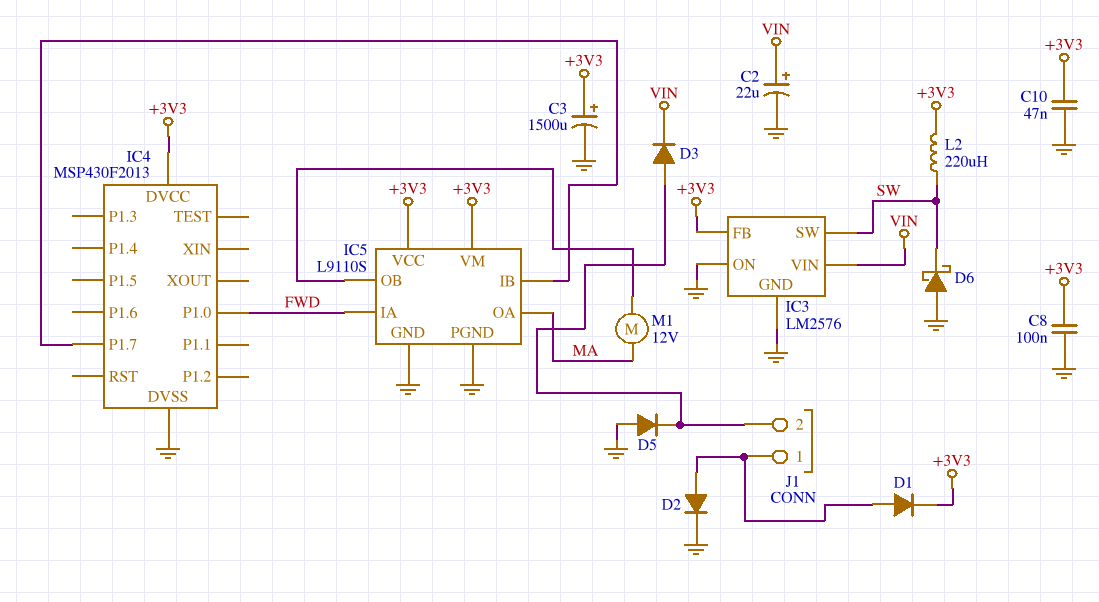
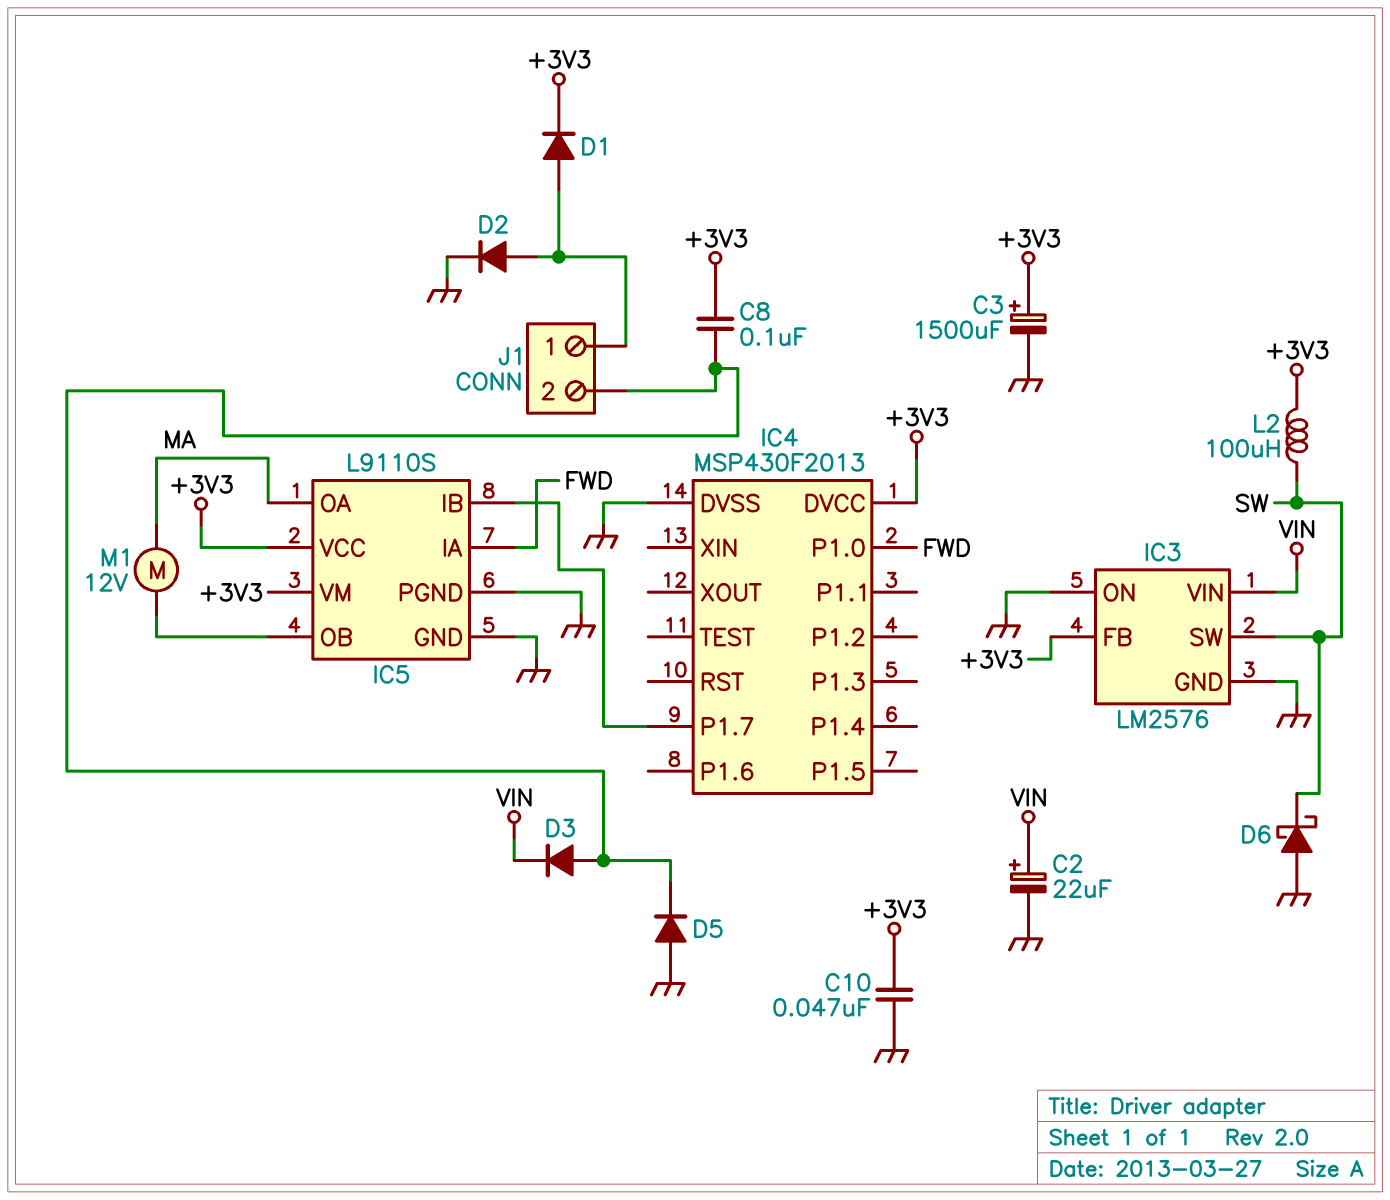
C8: 100nF (+3V3, GND) -> 100nF (+3V3, J1/2)
L2: 220uH (+3V3, SW) -> 100uH (+3V3, SW)

